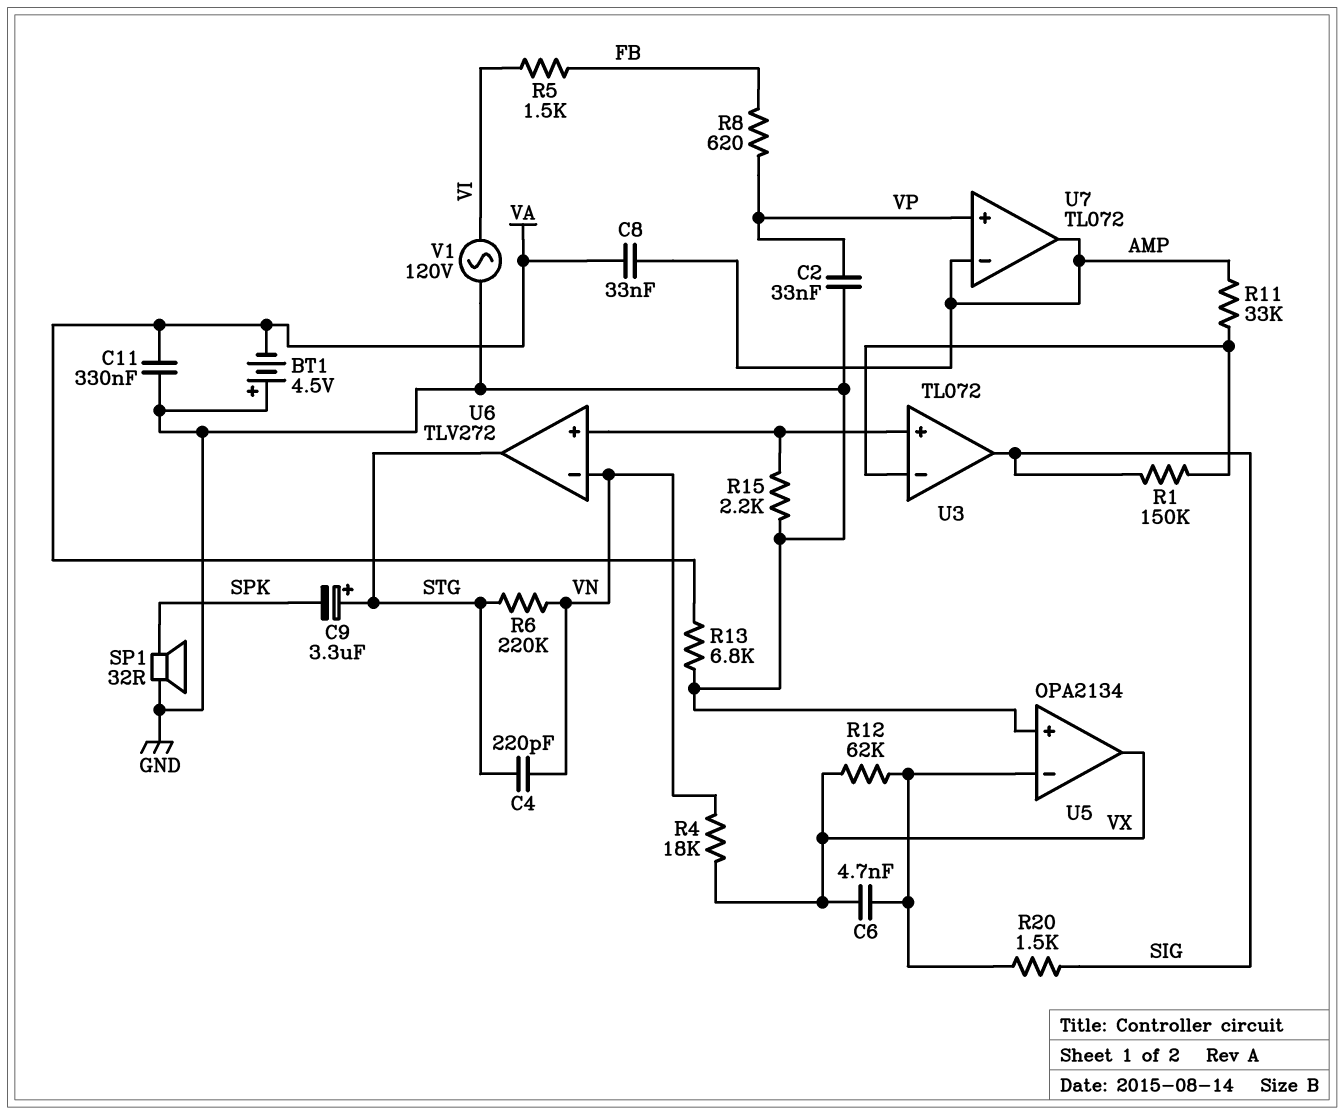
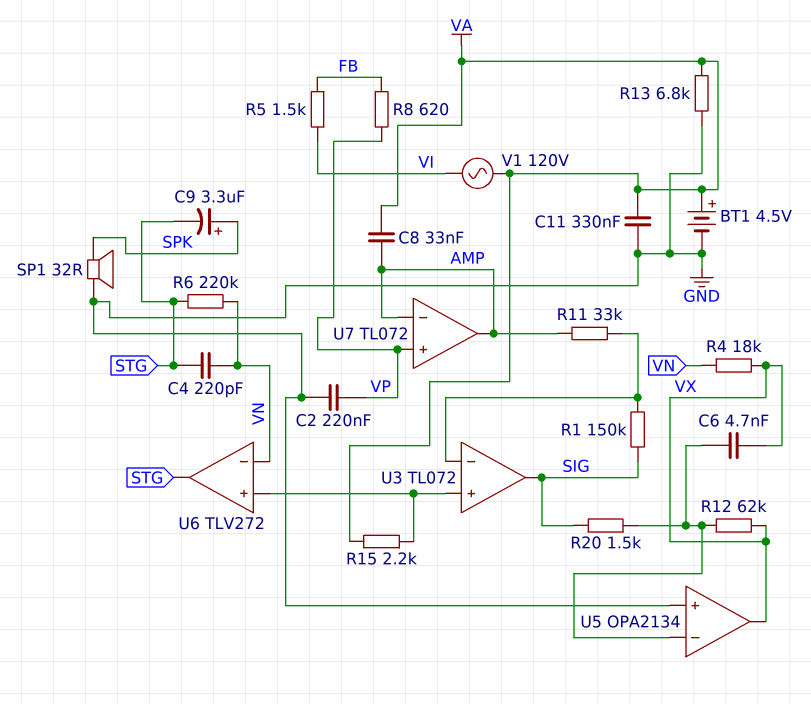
BT1: 4.5V (plus GND, minus VA) -> 4.5V (plus VA, minus GND)
C2: 33nF (GND, VP) -> 220nF (GND, VP)
C9: 3.3uF (plus STG, minus SPK) -> 3.3uF (plus SPK, minus STG)
R15: 2.2k (GND, U3/in+) -> 2.2k (U3/in+, VA)
V1: AC 120V (GND, VI) -> AC 120V (VA, VI)

